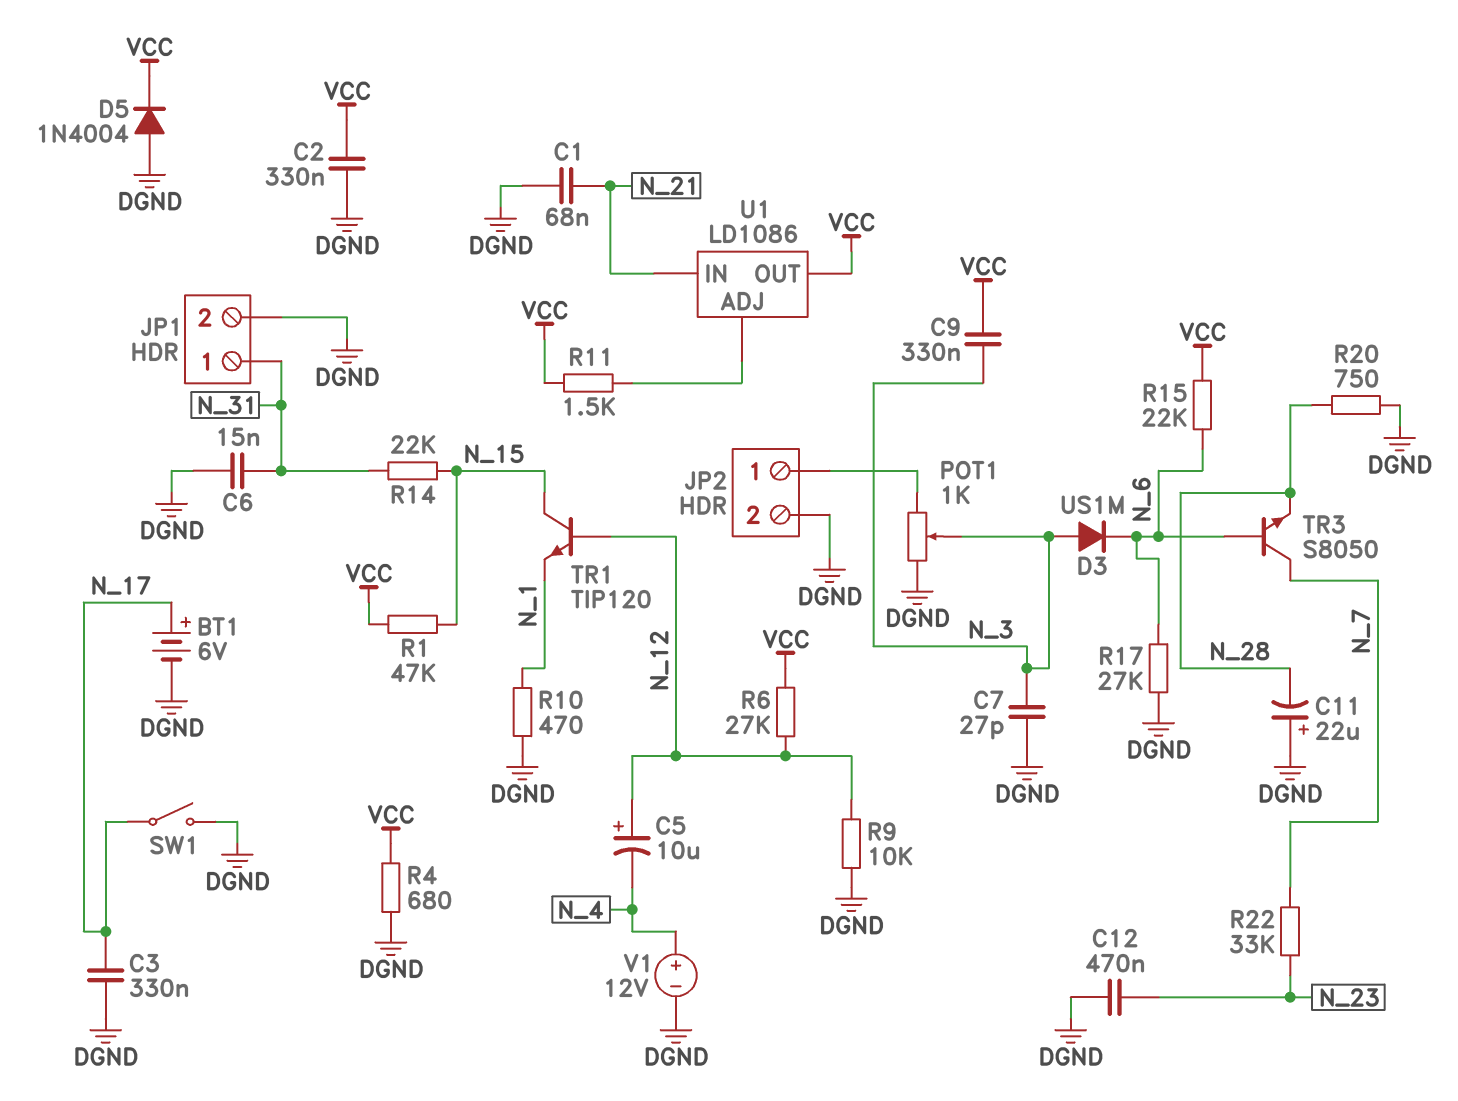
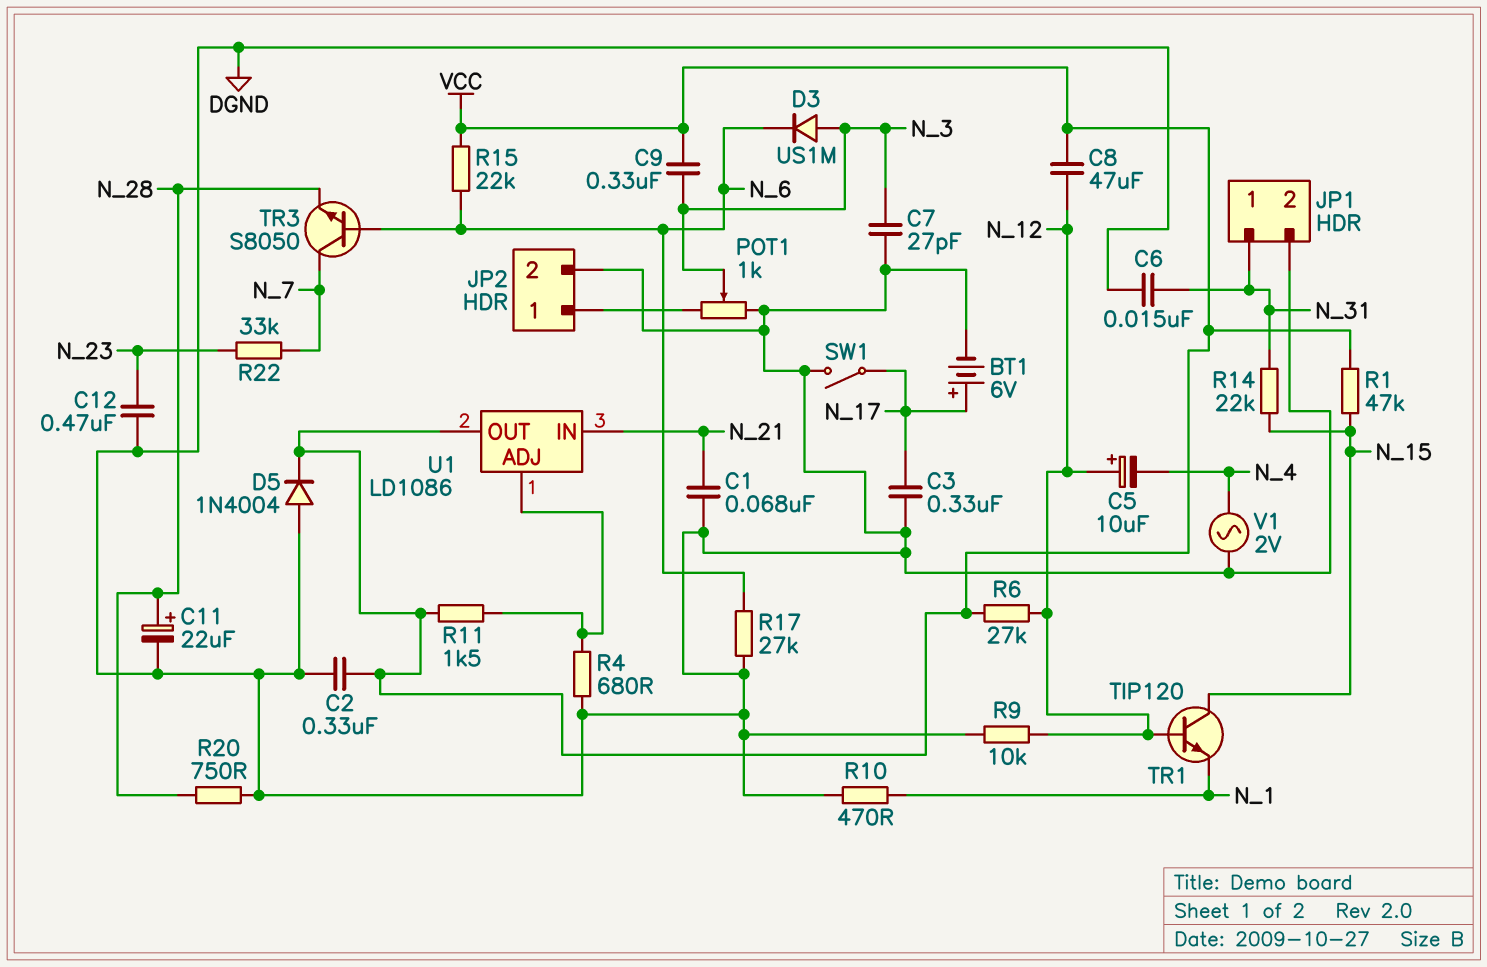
C8: none -> 47uF (N_12, VCC)
C11: 22uF (plus DGND, minus N_28) -> 22uF (plus N_28, minus DGND)
R4: 680 (DGND, VCC) -> 680 (DGND, U1/ADJ)
V1: 12V (plus N_4, minus DGND) -> AC 2V (DGND, N_4)

